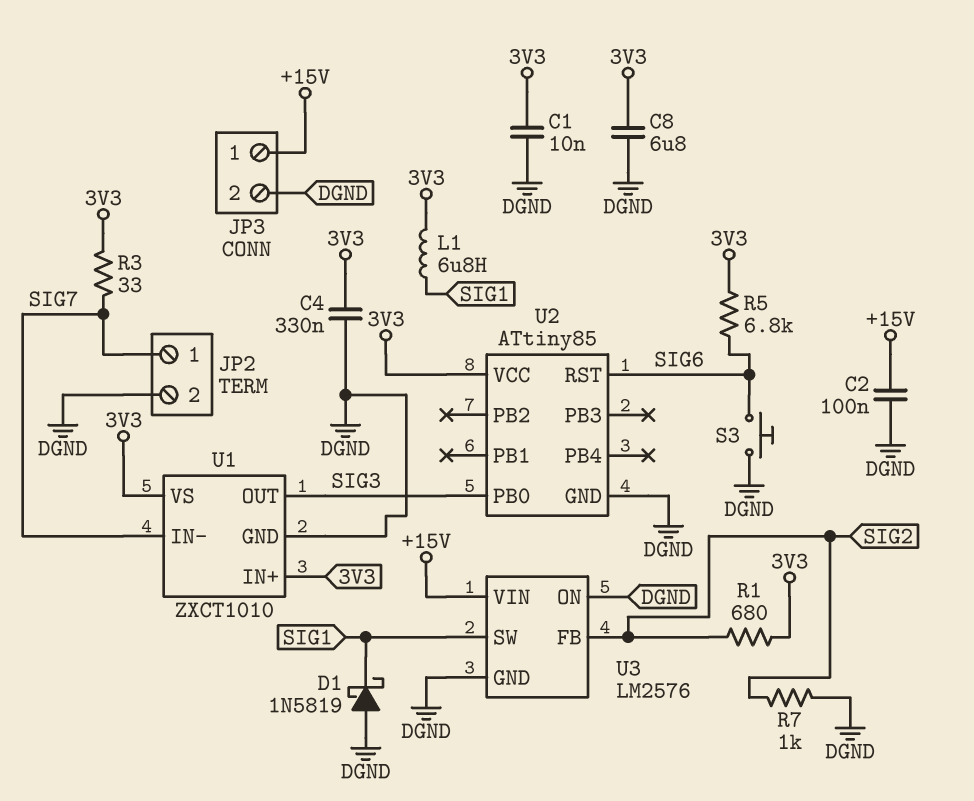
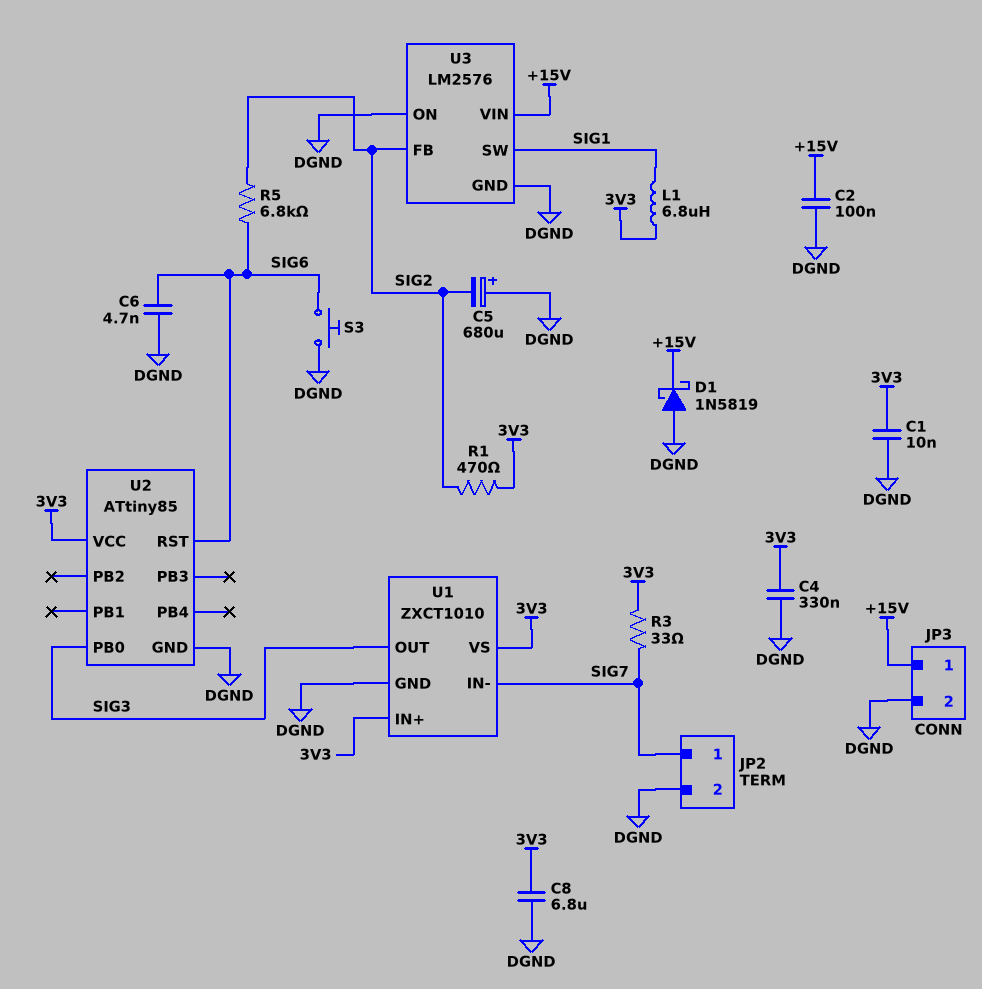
C5: none -> 680uF (plus DGND, minus SIG2)
C6: none -> 4.7nF (DGND, SIG6)
D1: schottky 1N5819 (A DGND, K SIG1) -> schottky 1N5819 (A DGND, K +15V)
R1: 680 (3V3, SIG2) -> 470 (3V3, SIG2)
R5: 6.8k (3V3, SIG6) -> 6.8k (SIG2, SIG6)
R7: 1k (DGND, SIG2) -> none

